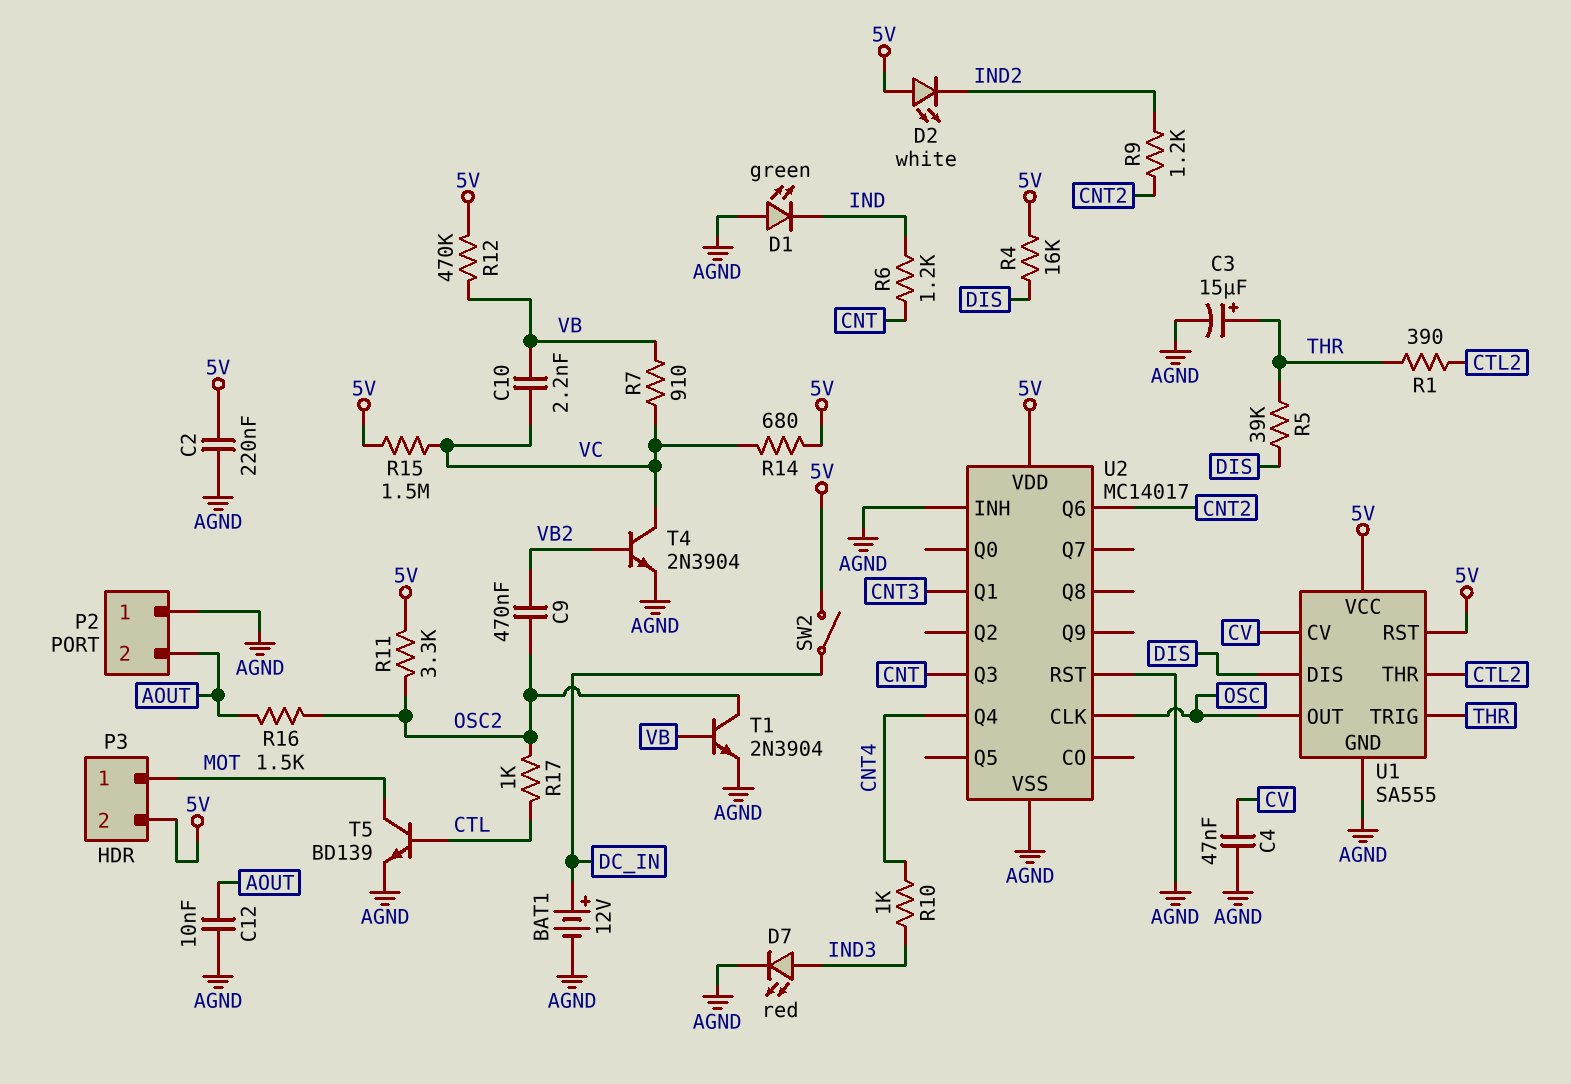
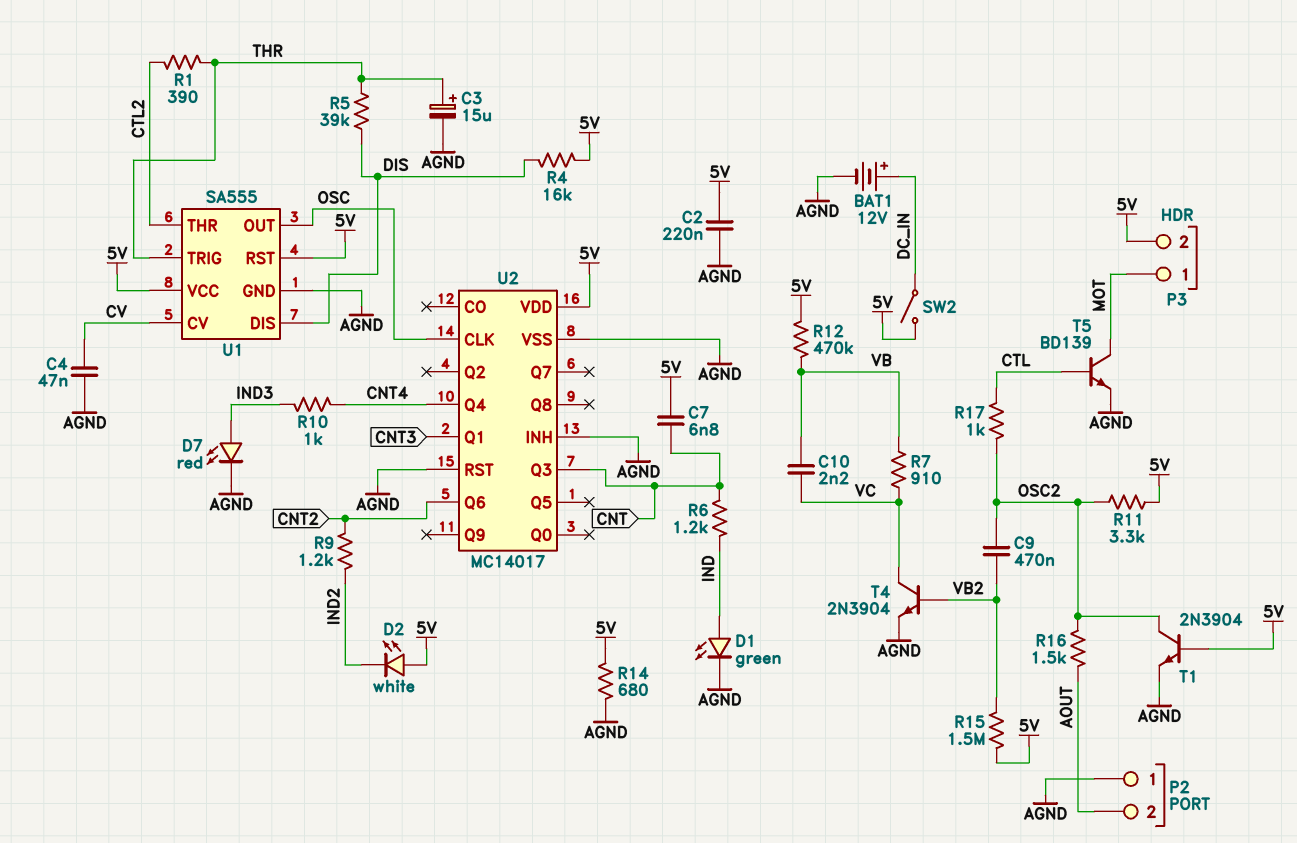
C7: none -> 6.8nF (5V, CNT)
C12: 10nF (AGND, AOUT) -> none
D1: LED green (A AGND, K IND) -> LED green (A IND, K AGND)
R14: 680 (5V, VC) -> 680 (5V, AGND)
R15: 1.5M (5V, VC) -> 1.5M (5V, VB2)
T1: NPN 2N3904 (B VB, C OSC2, E AGND) -> NPN 2N3904 (B 5V, C OSC2, E AGND)

